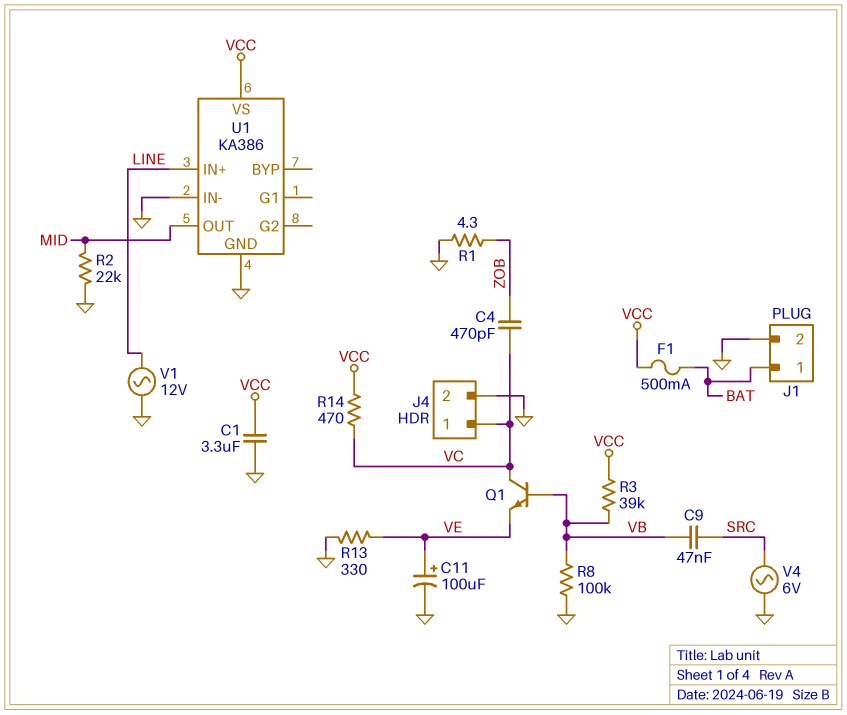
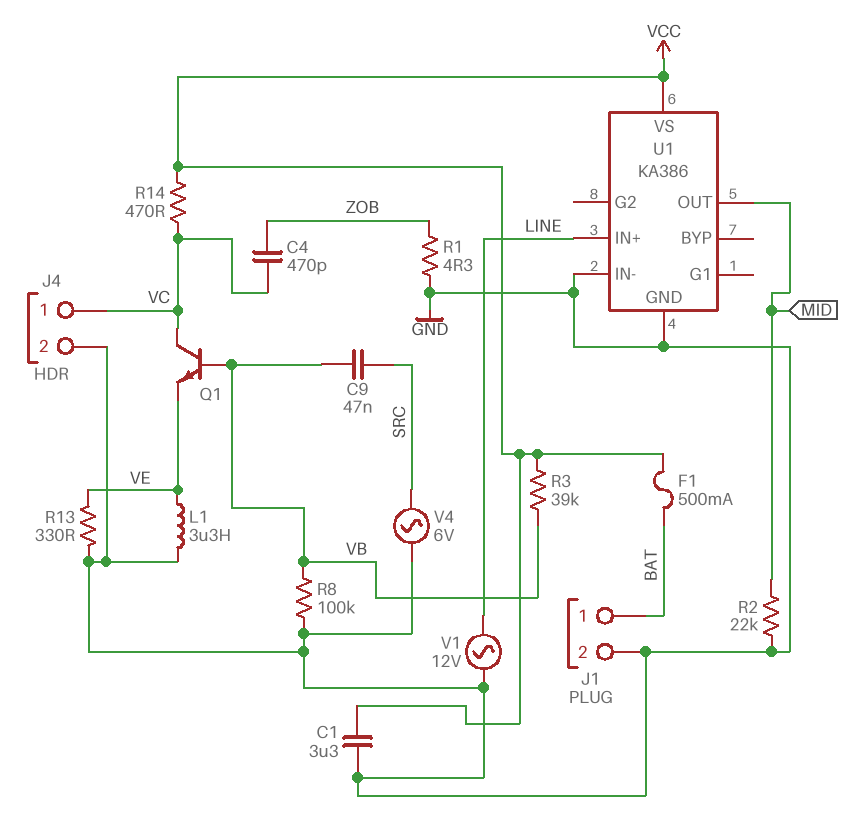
C11: 100uF (plus VE, minus GND) -> none
L1: none -> 3.3uH (GND, VE)

